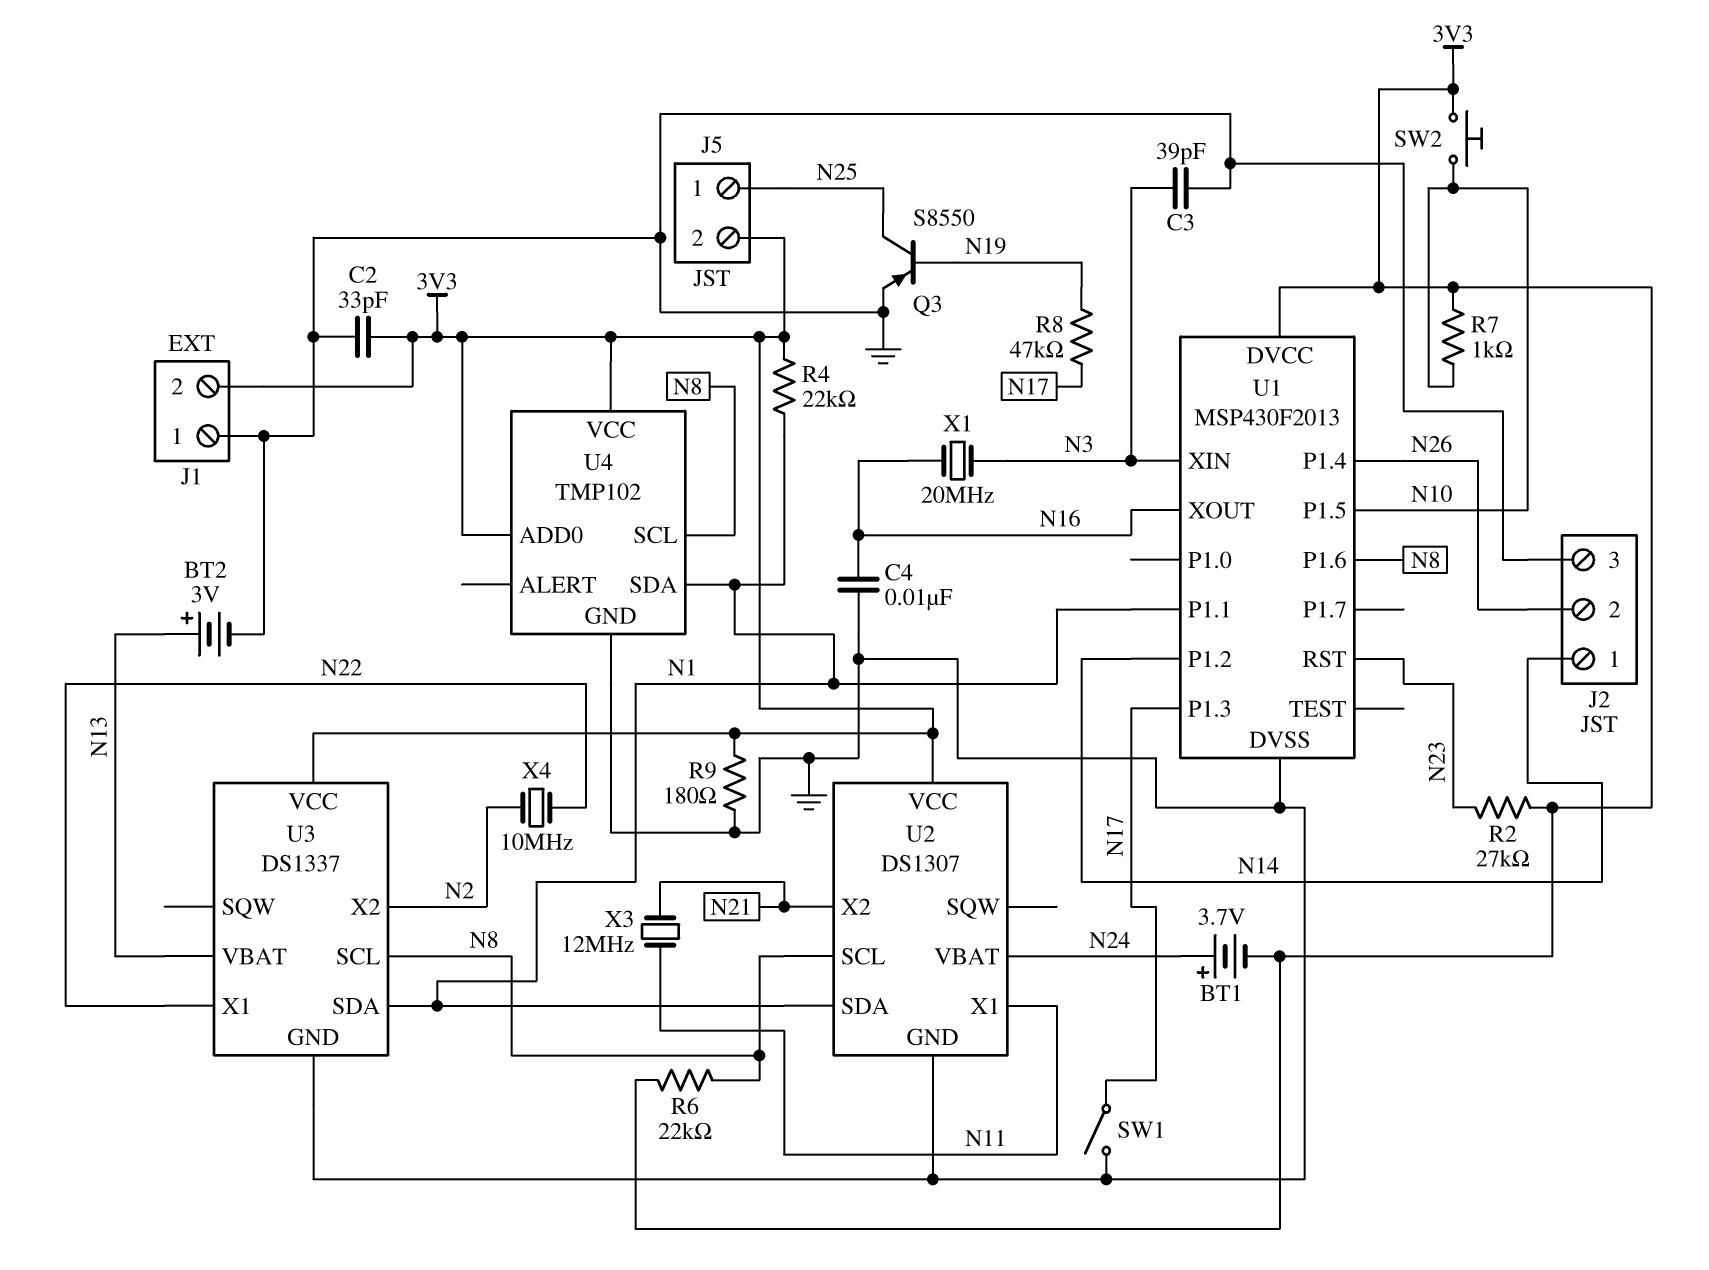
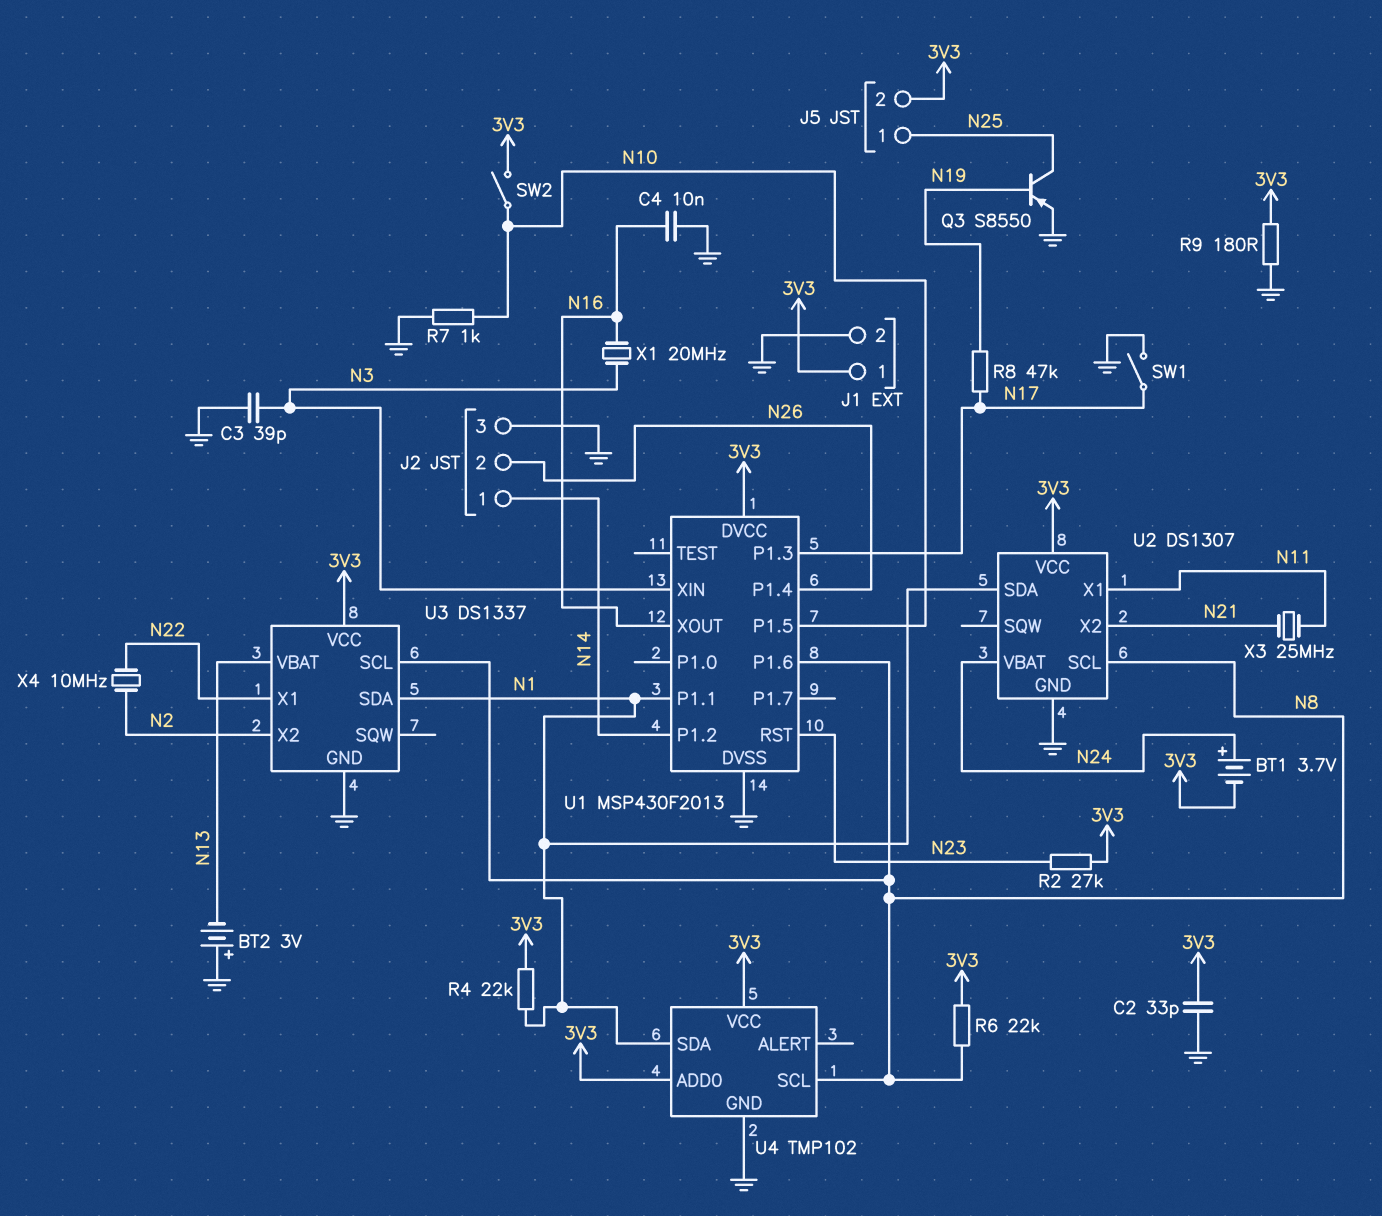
BT2: 3V (plus N13, minus GND) -> 3V (plus GND, minus N13)
J1 pin 1: GND -> 3V3
J1 pin 2: 3V3 -> GND
R7: 1k (3V3, N10) -> 1k (GND, N10)
SW2: button (3V3, N10) -> switch (3V3, N10)
X3: 12MHz (N11, N21) -> 25MHz (N11, N21)

